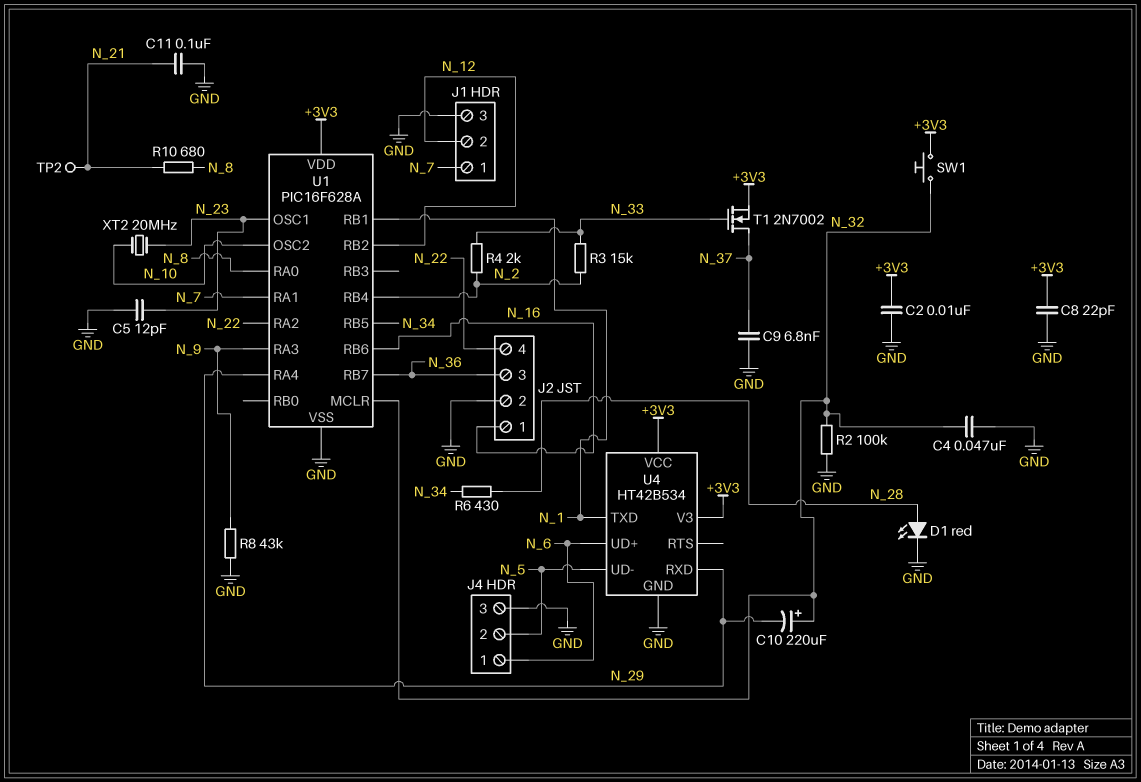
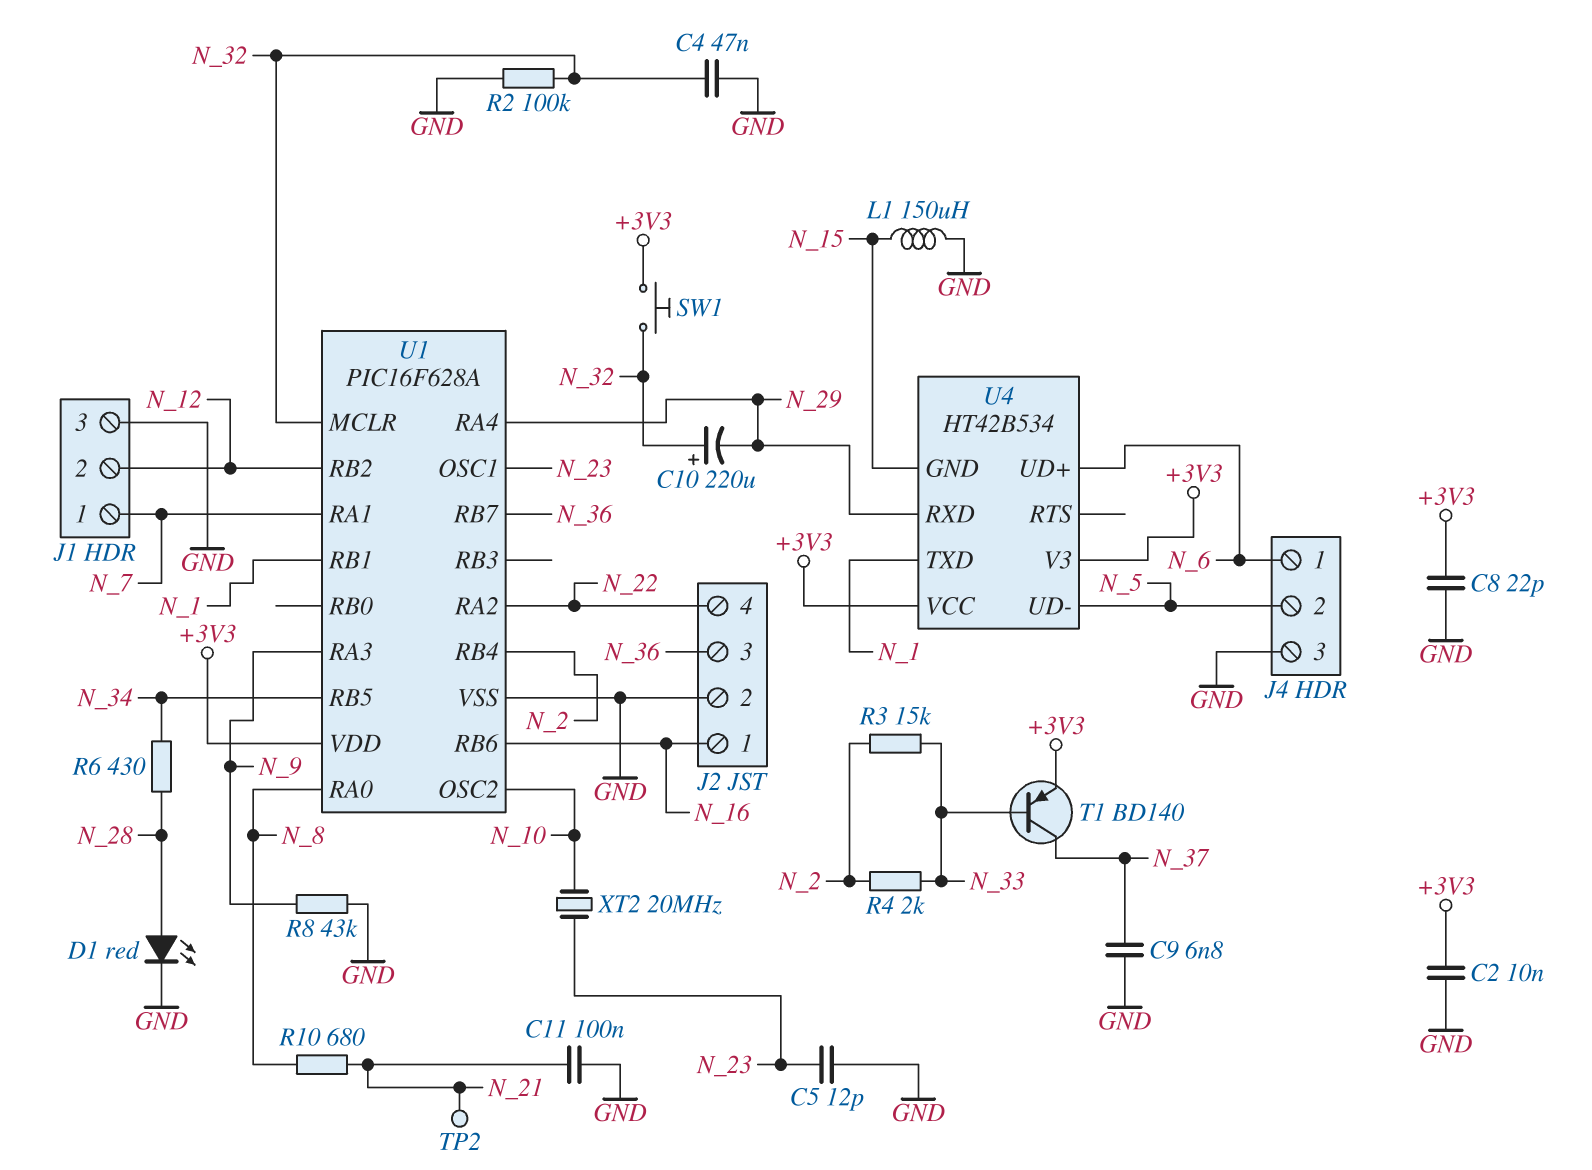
L1: none -> 150uH (GND, N_15)
T1: NMOS 2N7002 (G N_33, D N_37, S +3V3) -> PNP BD140 (B N_33, C N_37, E +3V3)
U4 pin GND: GND -> N_15

